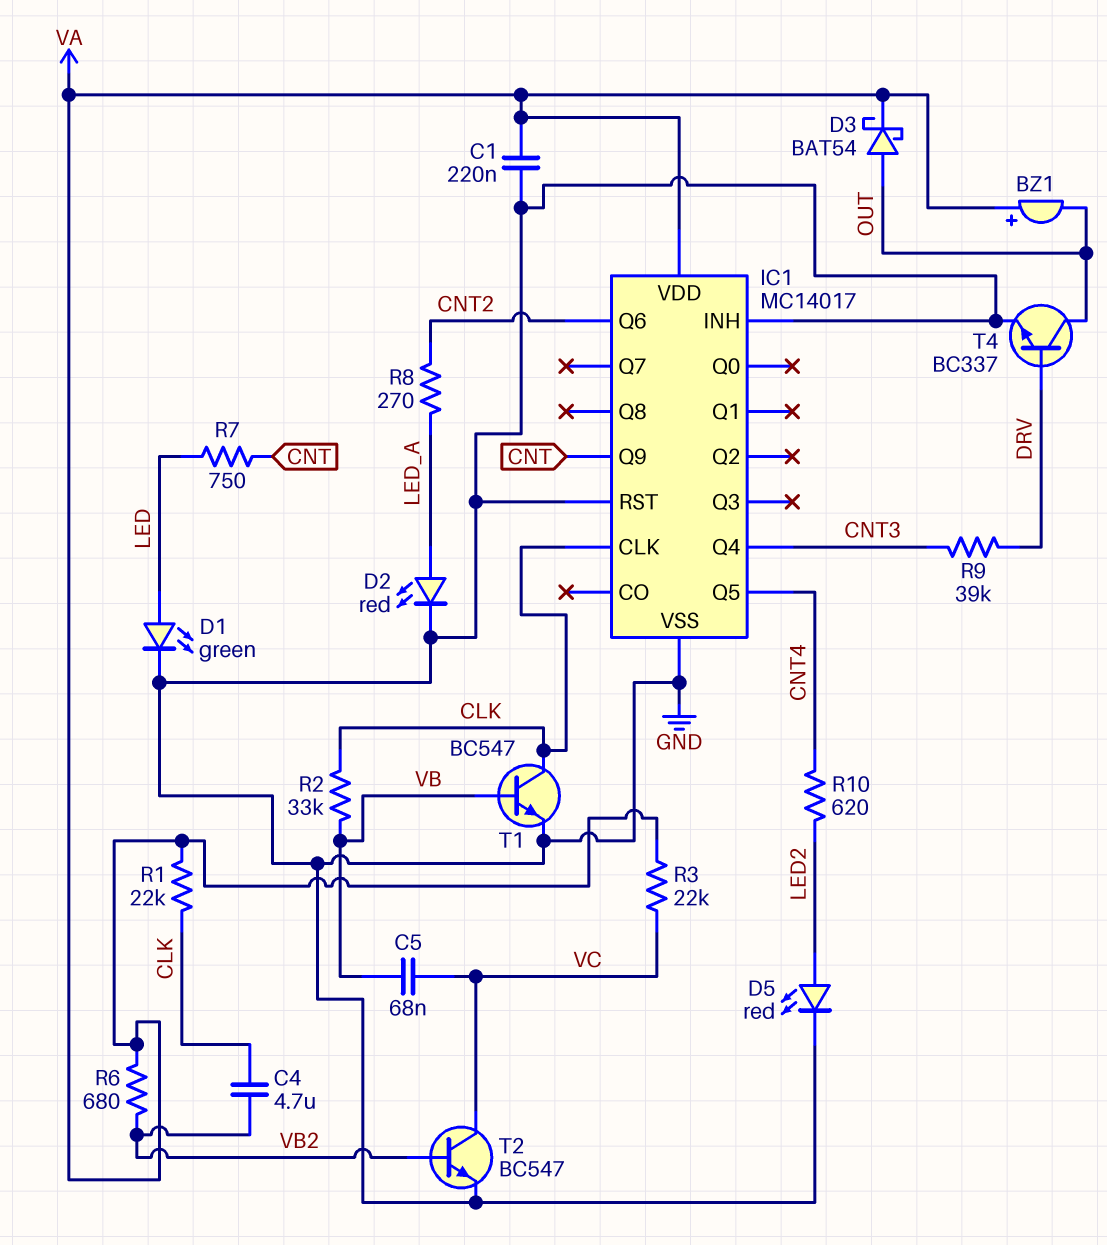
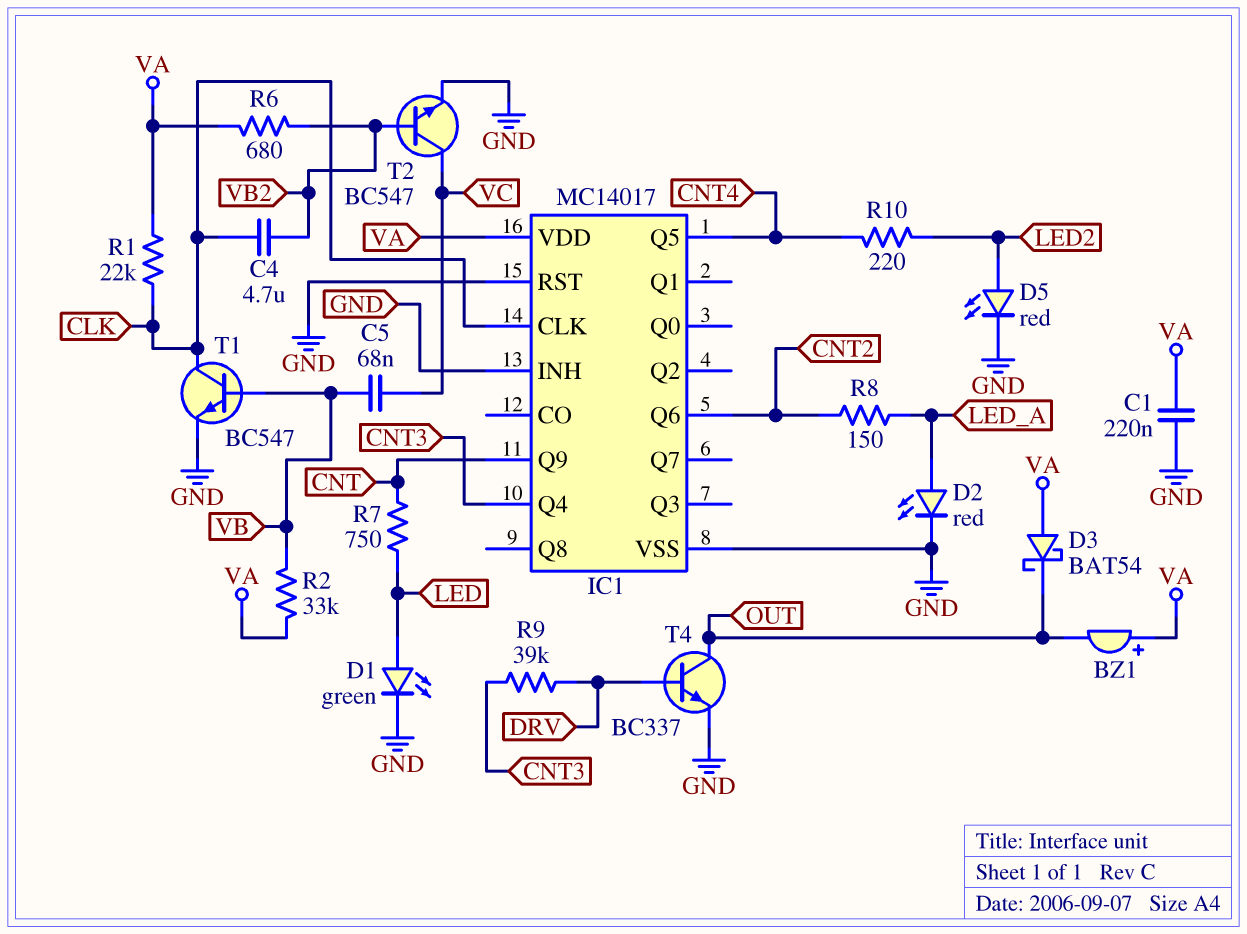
D3: schottky BAT54 (A OUT, K VA) -> schottky BAT54 (A VA, K OUT)
R2: 33k (CLK, VB) -> 33k (VA, VB)
R3: 22k (VA, VC) -> none
R8: 270 (CNT2, LED_A) -> 150 (CNT2, LED_A)
R10: 620 (CNT4, LED2) -> 220 (CNT4, LED2)

